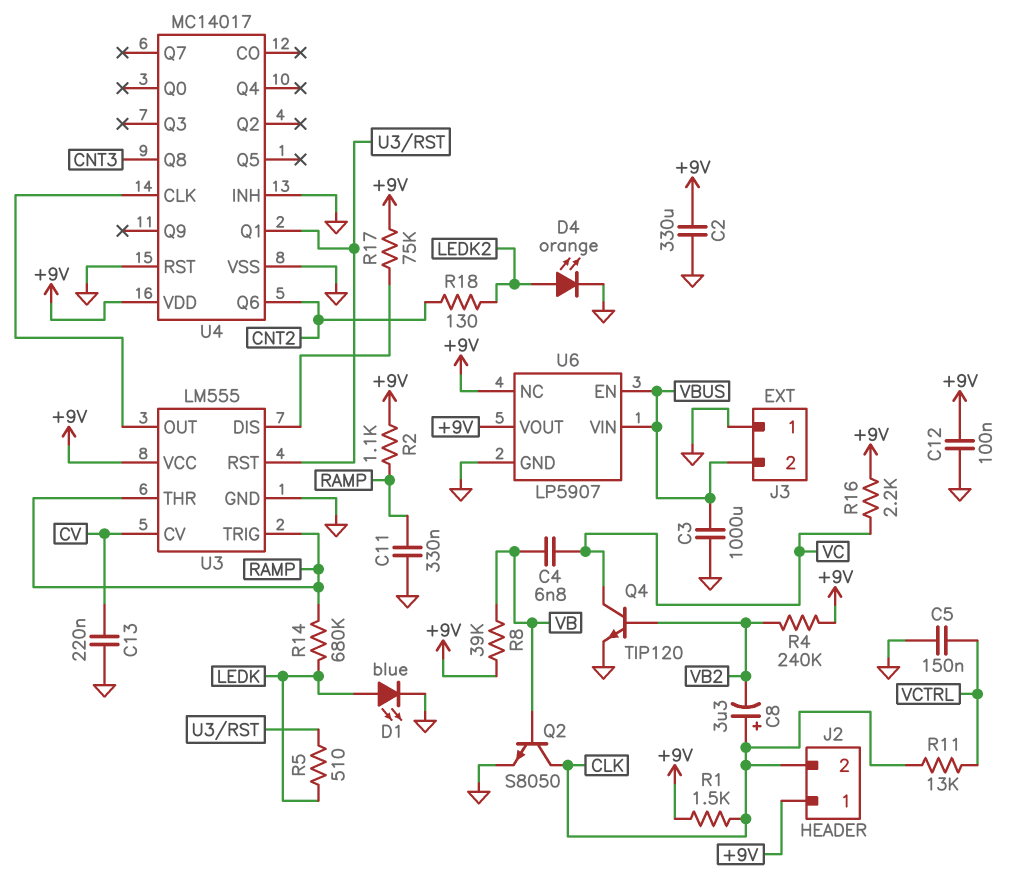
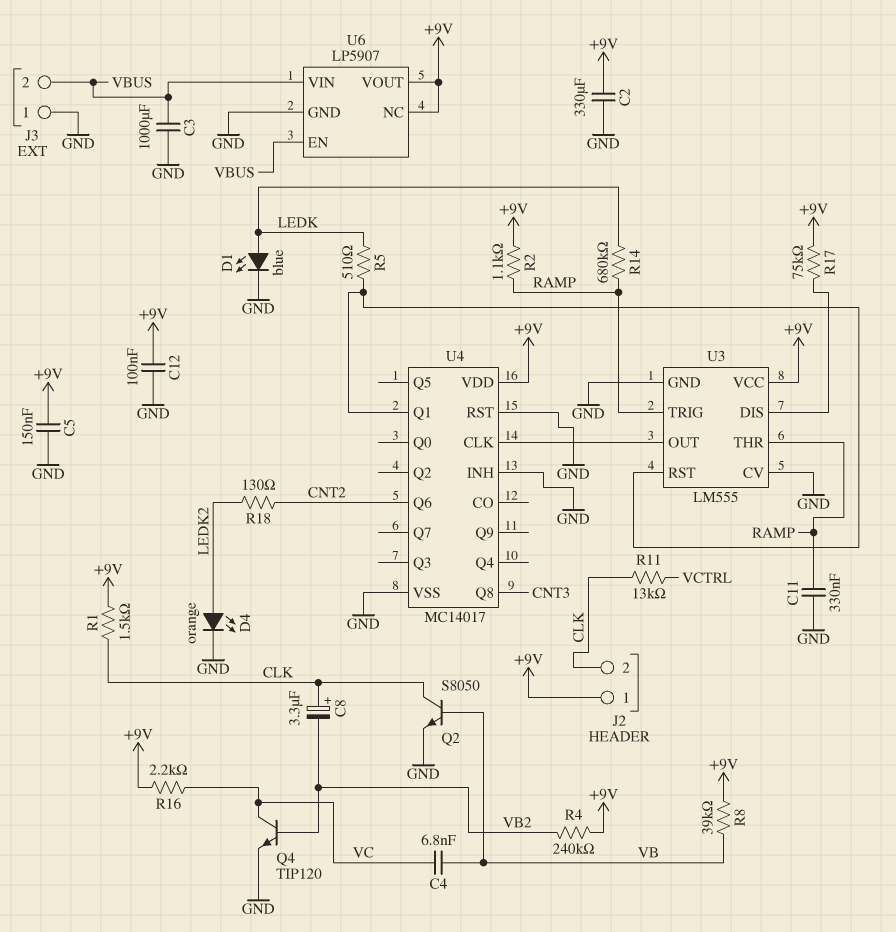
C5: 150nF (GND, VCTRL) -> 150nF (+9V, GND)
C13: 220nF (CV, GND) -> none
U3 pin CV: CV -> GND

